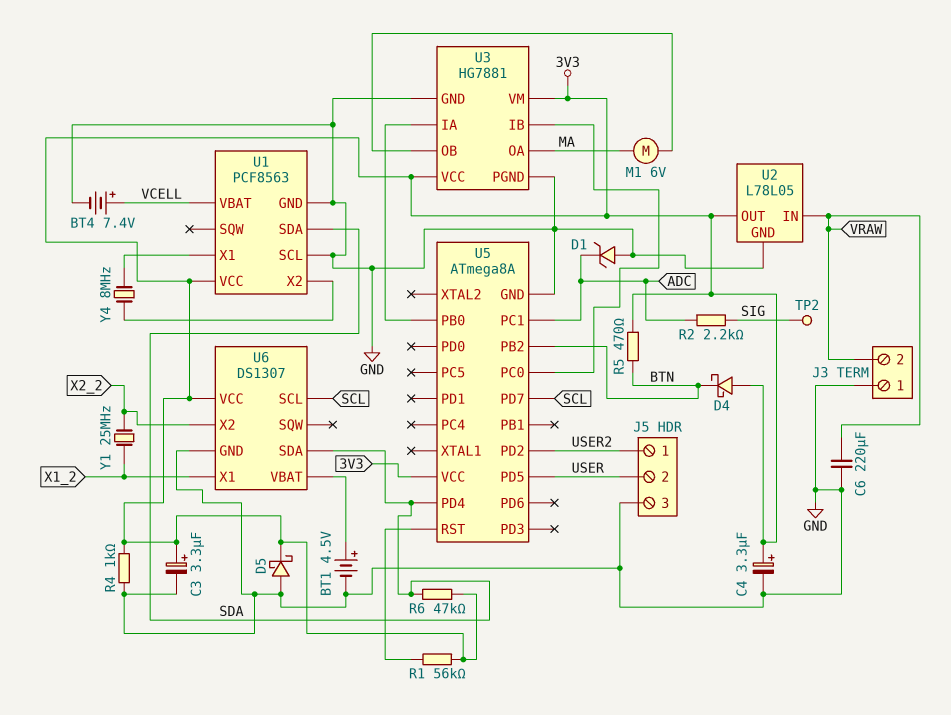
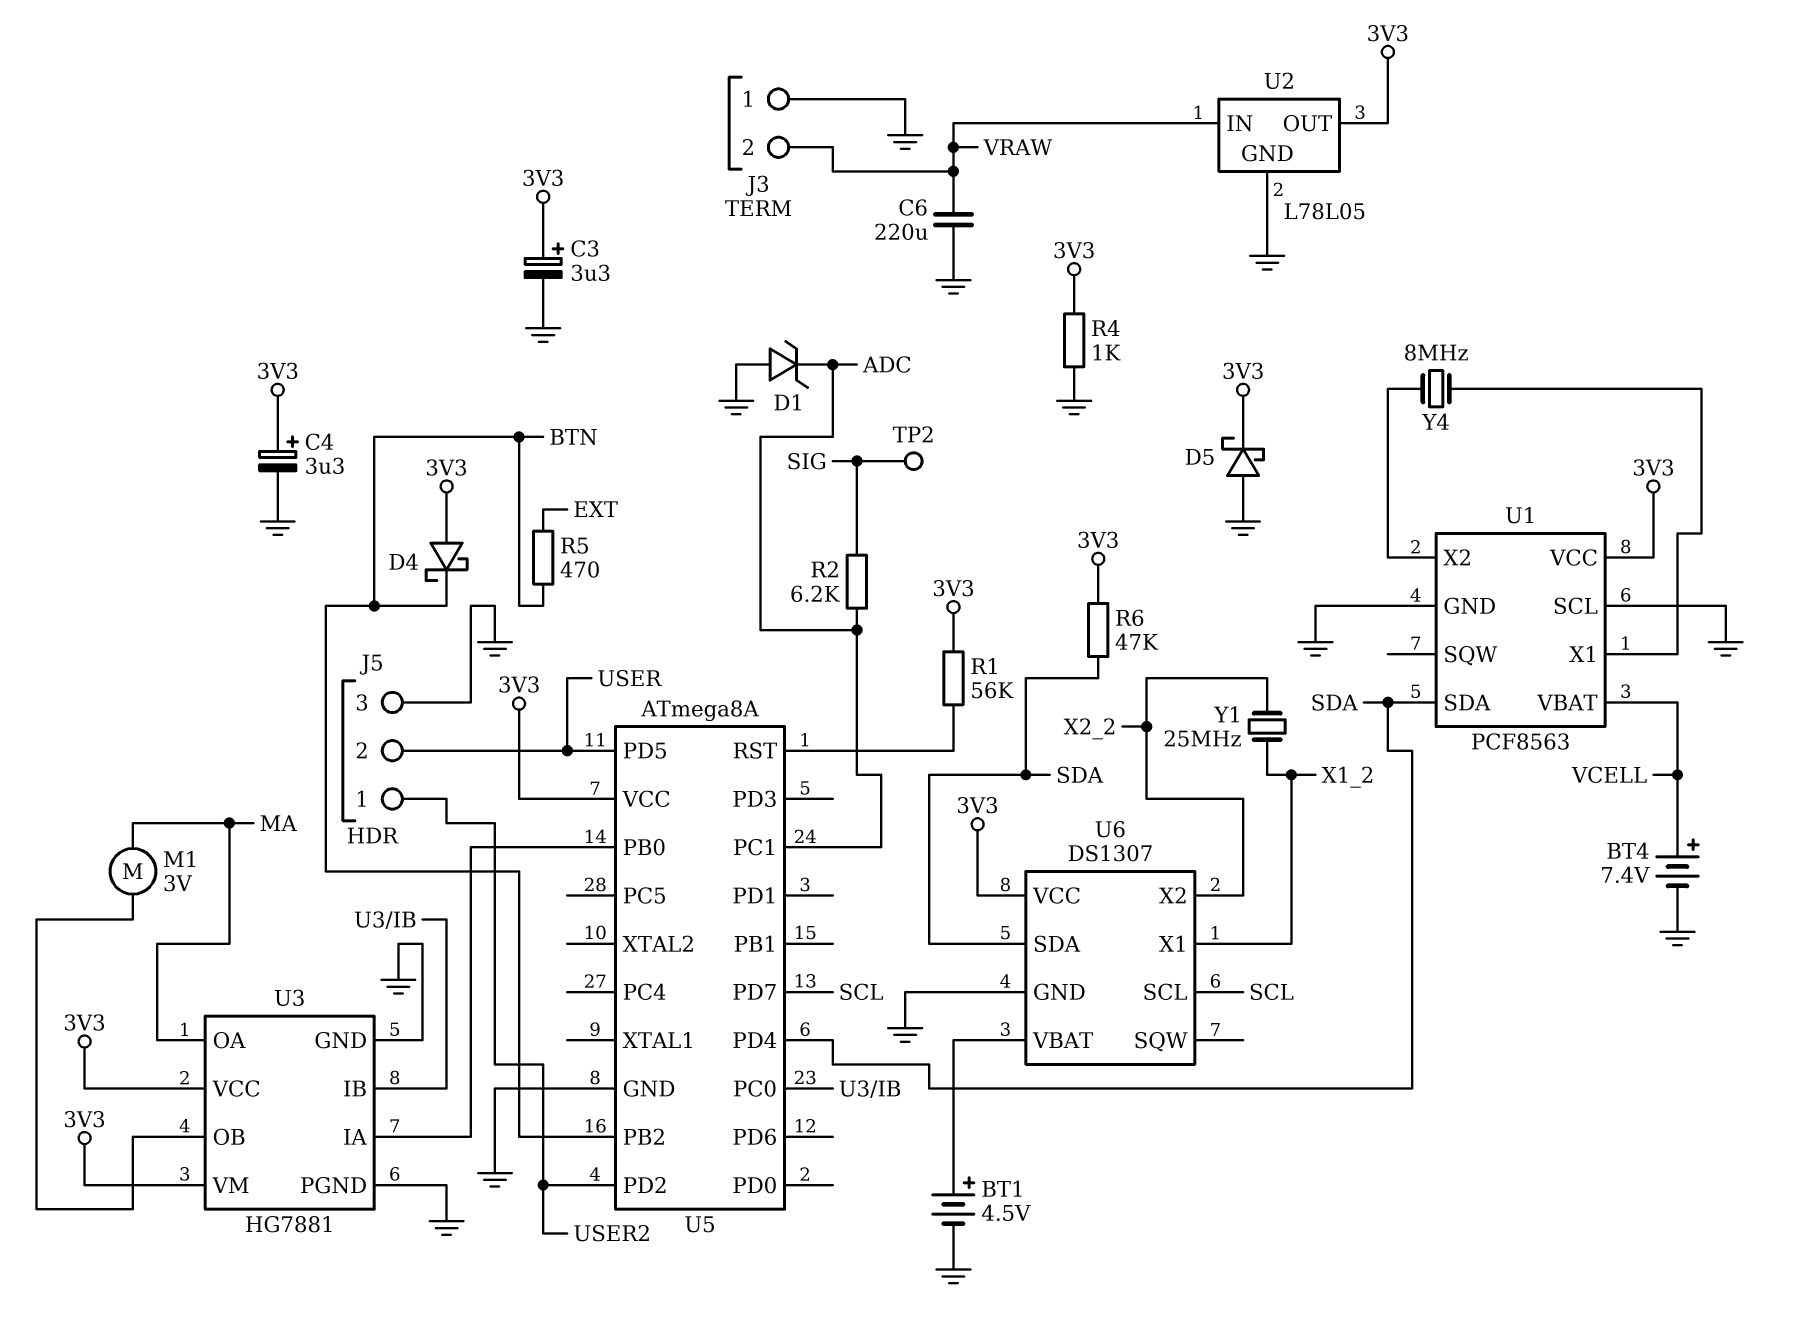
M1: motor 6V (MA, U3/OB) -> motor 3V (MA, U3/OB)
R2: 2.2k (ADC, SIG) -> 6.2k (ADC, SIG)
R5: 470 (3V3, BTN) -> 470 (BTN, EXT)

